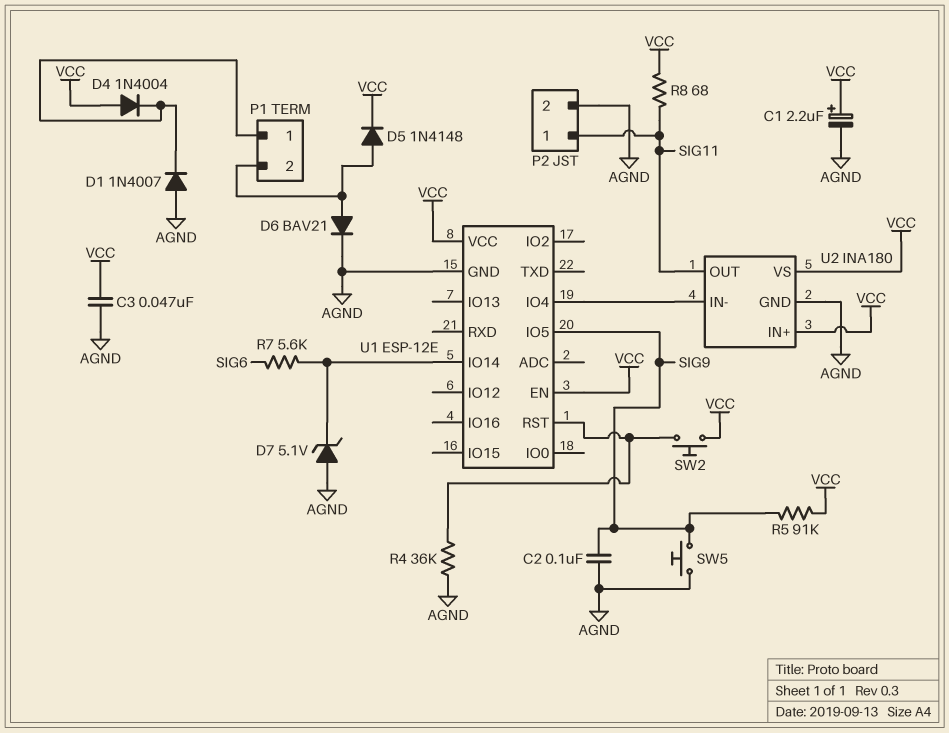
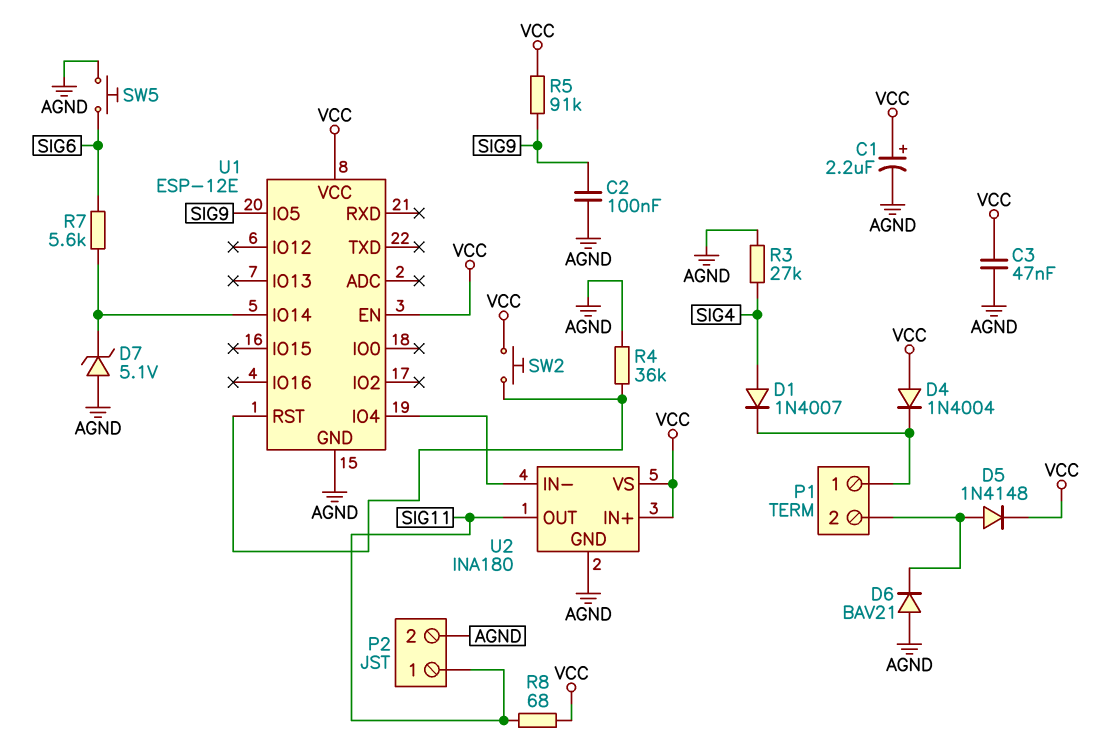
D1: diode 1N4007 (A AGND, K P1/1) -> diode 1N4007 (A SIG4, K P1/1)
D6: diode BAV21 (A P1/2, K AGND) -> diode BAV21 (A AGND, K P1/2)
R3: none -> 27k (AGND, SIG4)
SW5: button (AGND, SIG9) -> button (AGND, SIG6)

